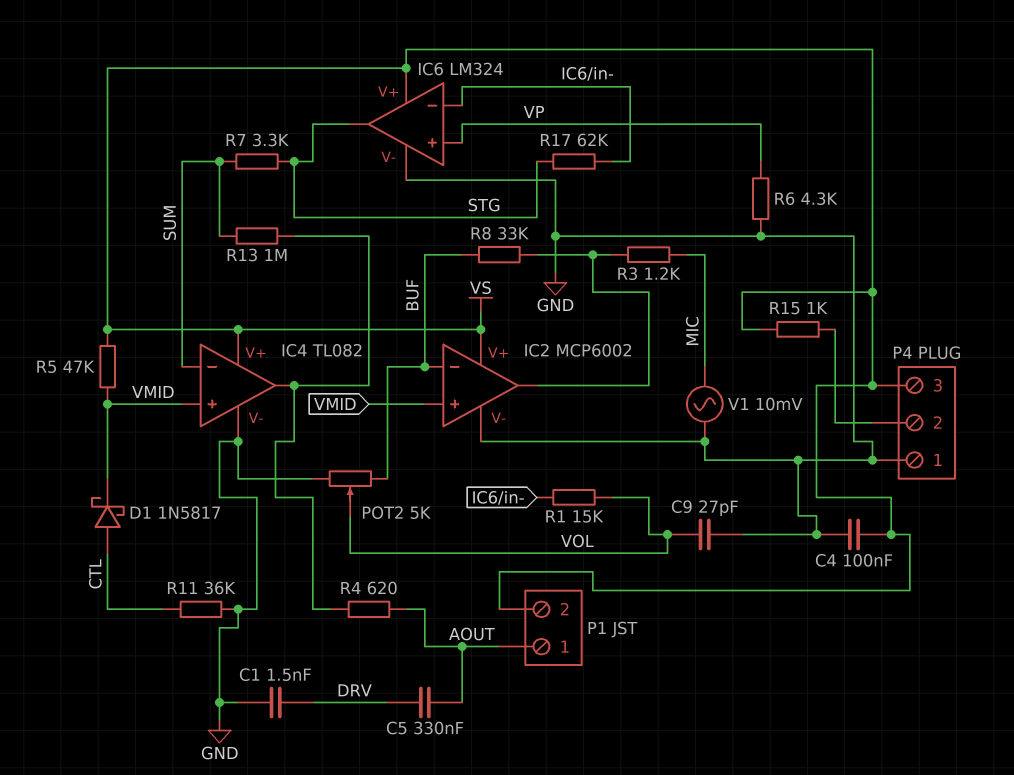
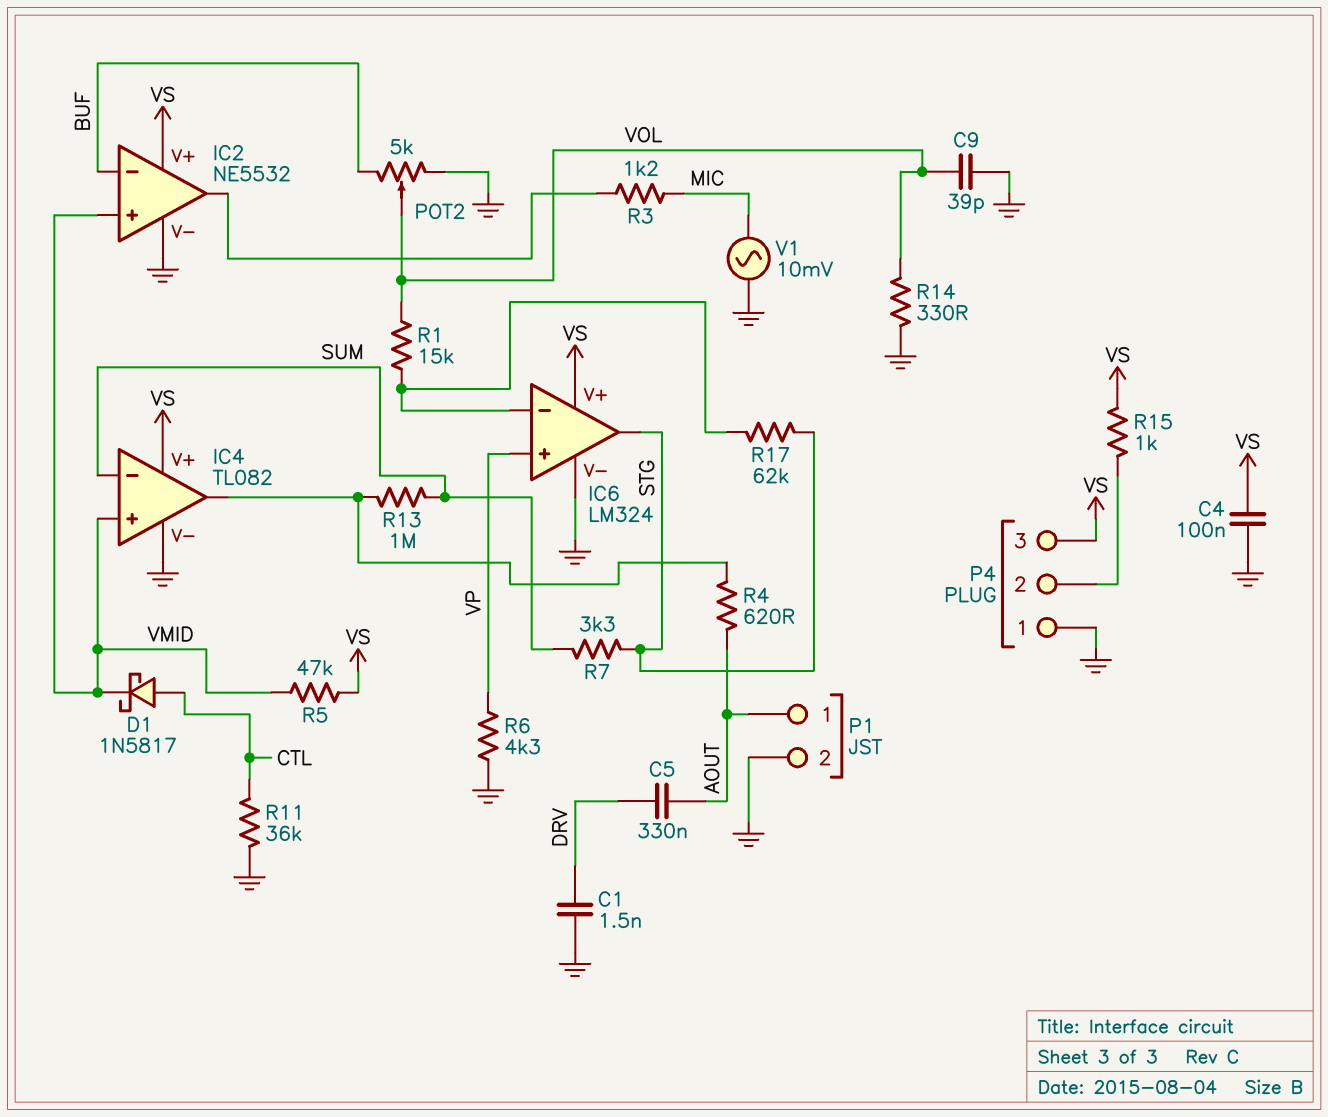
C9: 27pF (GND, VOL) -> 39pF (GND, VOL)
IC2: MCP6002 -> NE5532
P1 pin 2: VS -> GND
R8: 33k (BUF, IC2/out) -> none
R14: none -> 330 (GND, VOL)

